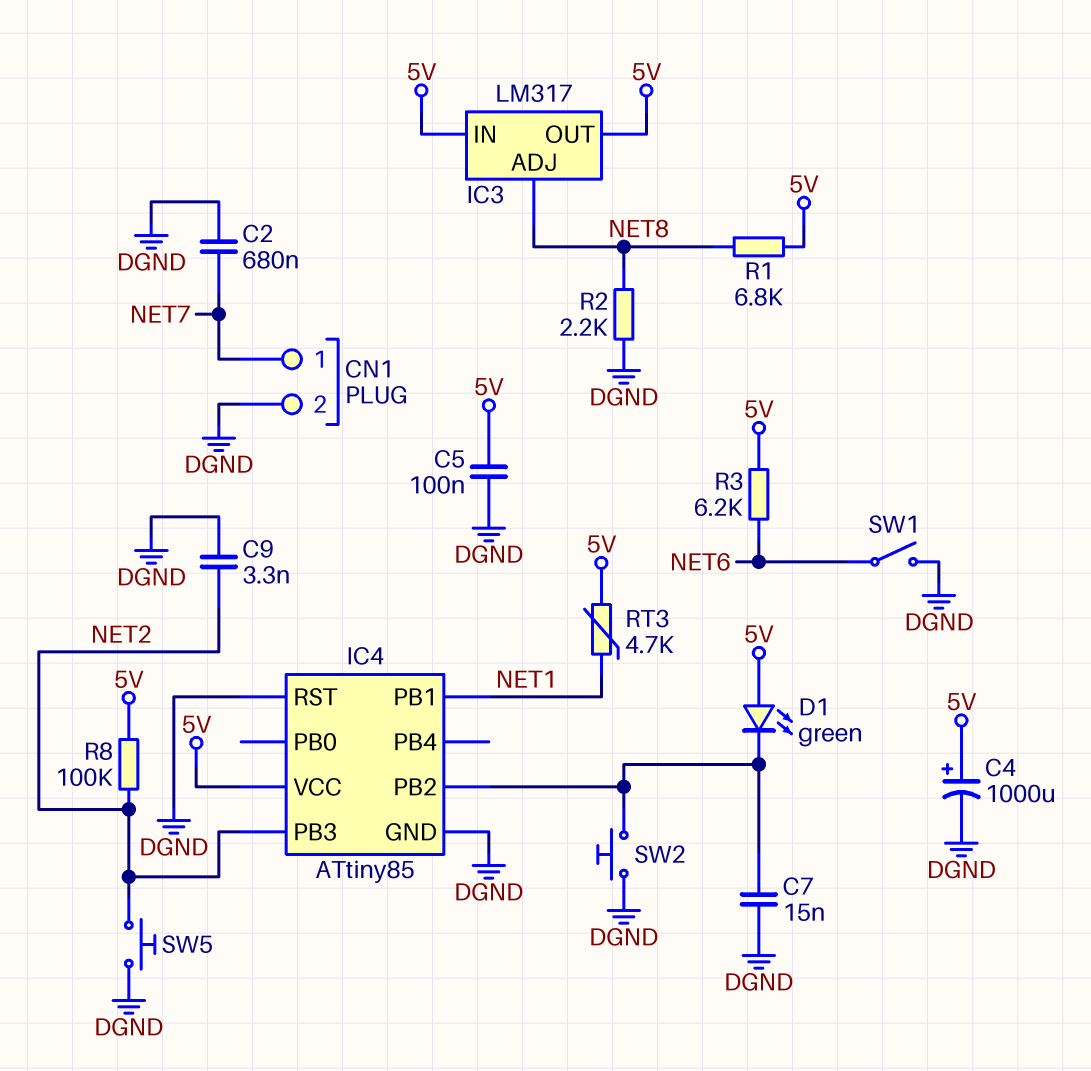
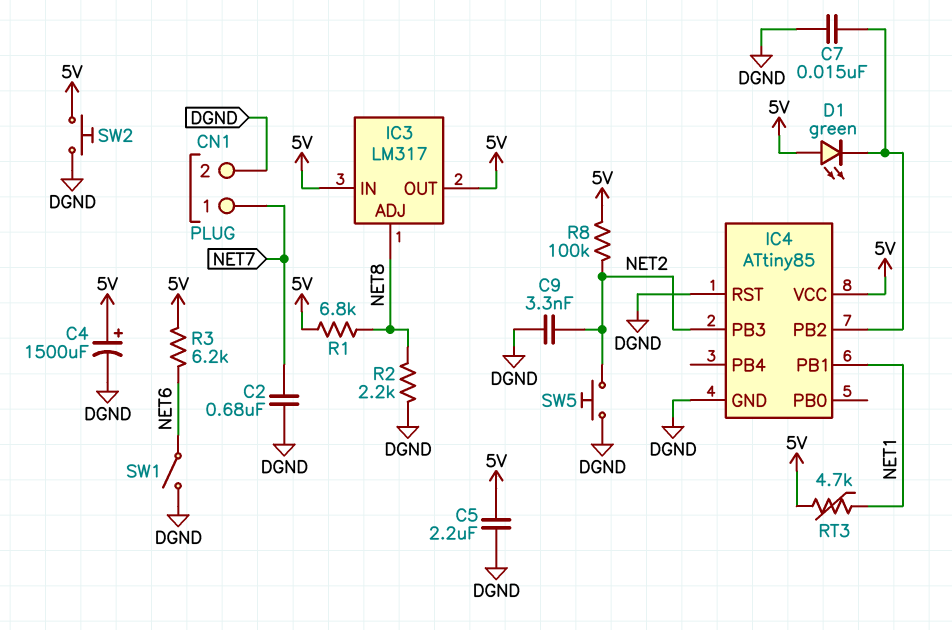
C4: 1000uF (plus 5V, minus DGND) -> 1500uF (plus 5V, minus DGND)
C5: 100nF (5V, DGND) -> 2.2uF (5V, DGND)
SW2: button (DGND, IC4/PB2) -> button (5V, DGND)

